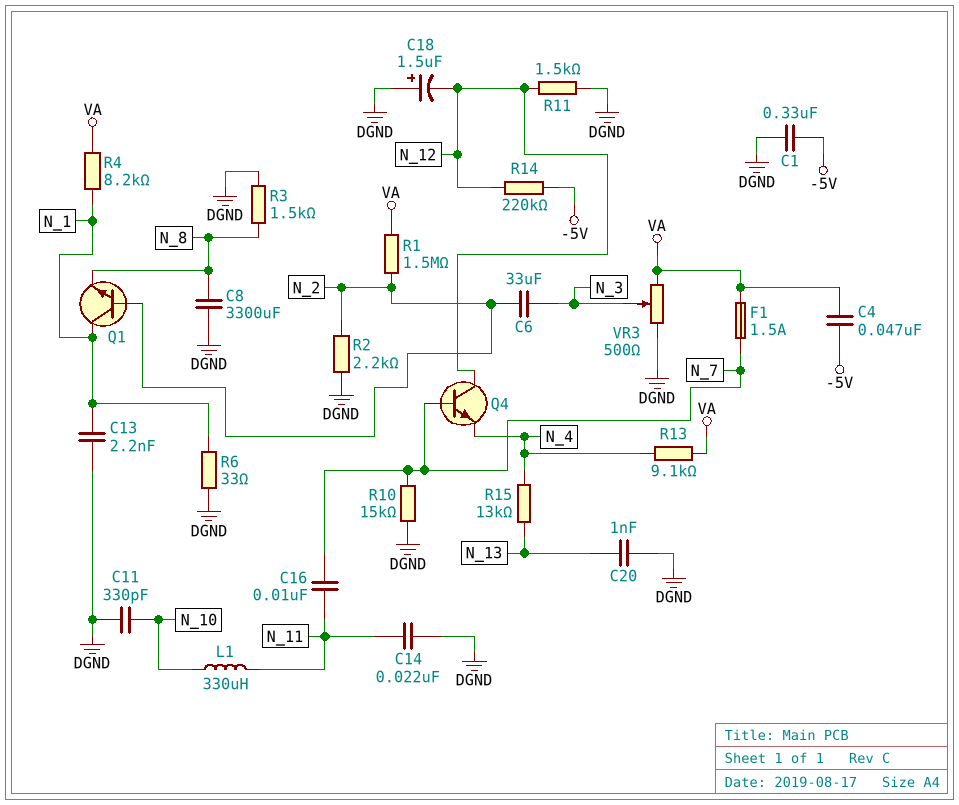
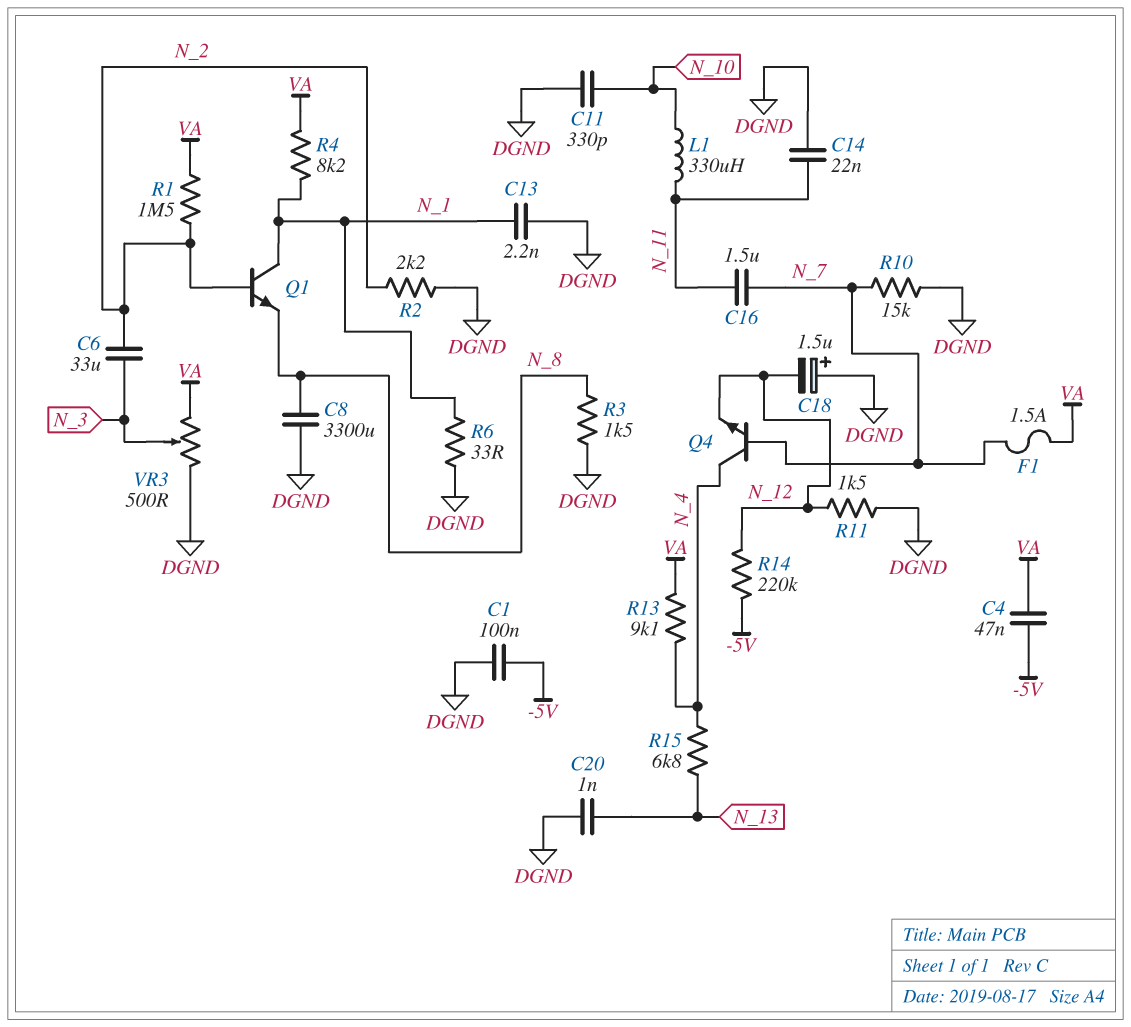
C1: 330nF (-5V, DGND) -> 100nF (-5V, DGND)
C16: 10nF (N_7, N_11) -> 1.5uF (N_7, N_11)
Q4: NPN (B N_7, C N_12, E N_4) -> NPN (B N_7, C N_4, E N_12)
R15: 13k (N_4, N_13) -> 6.8k (N_4, N_13)

